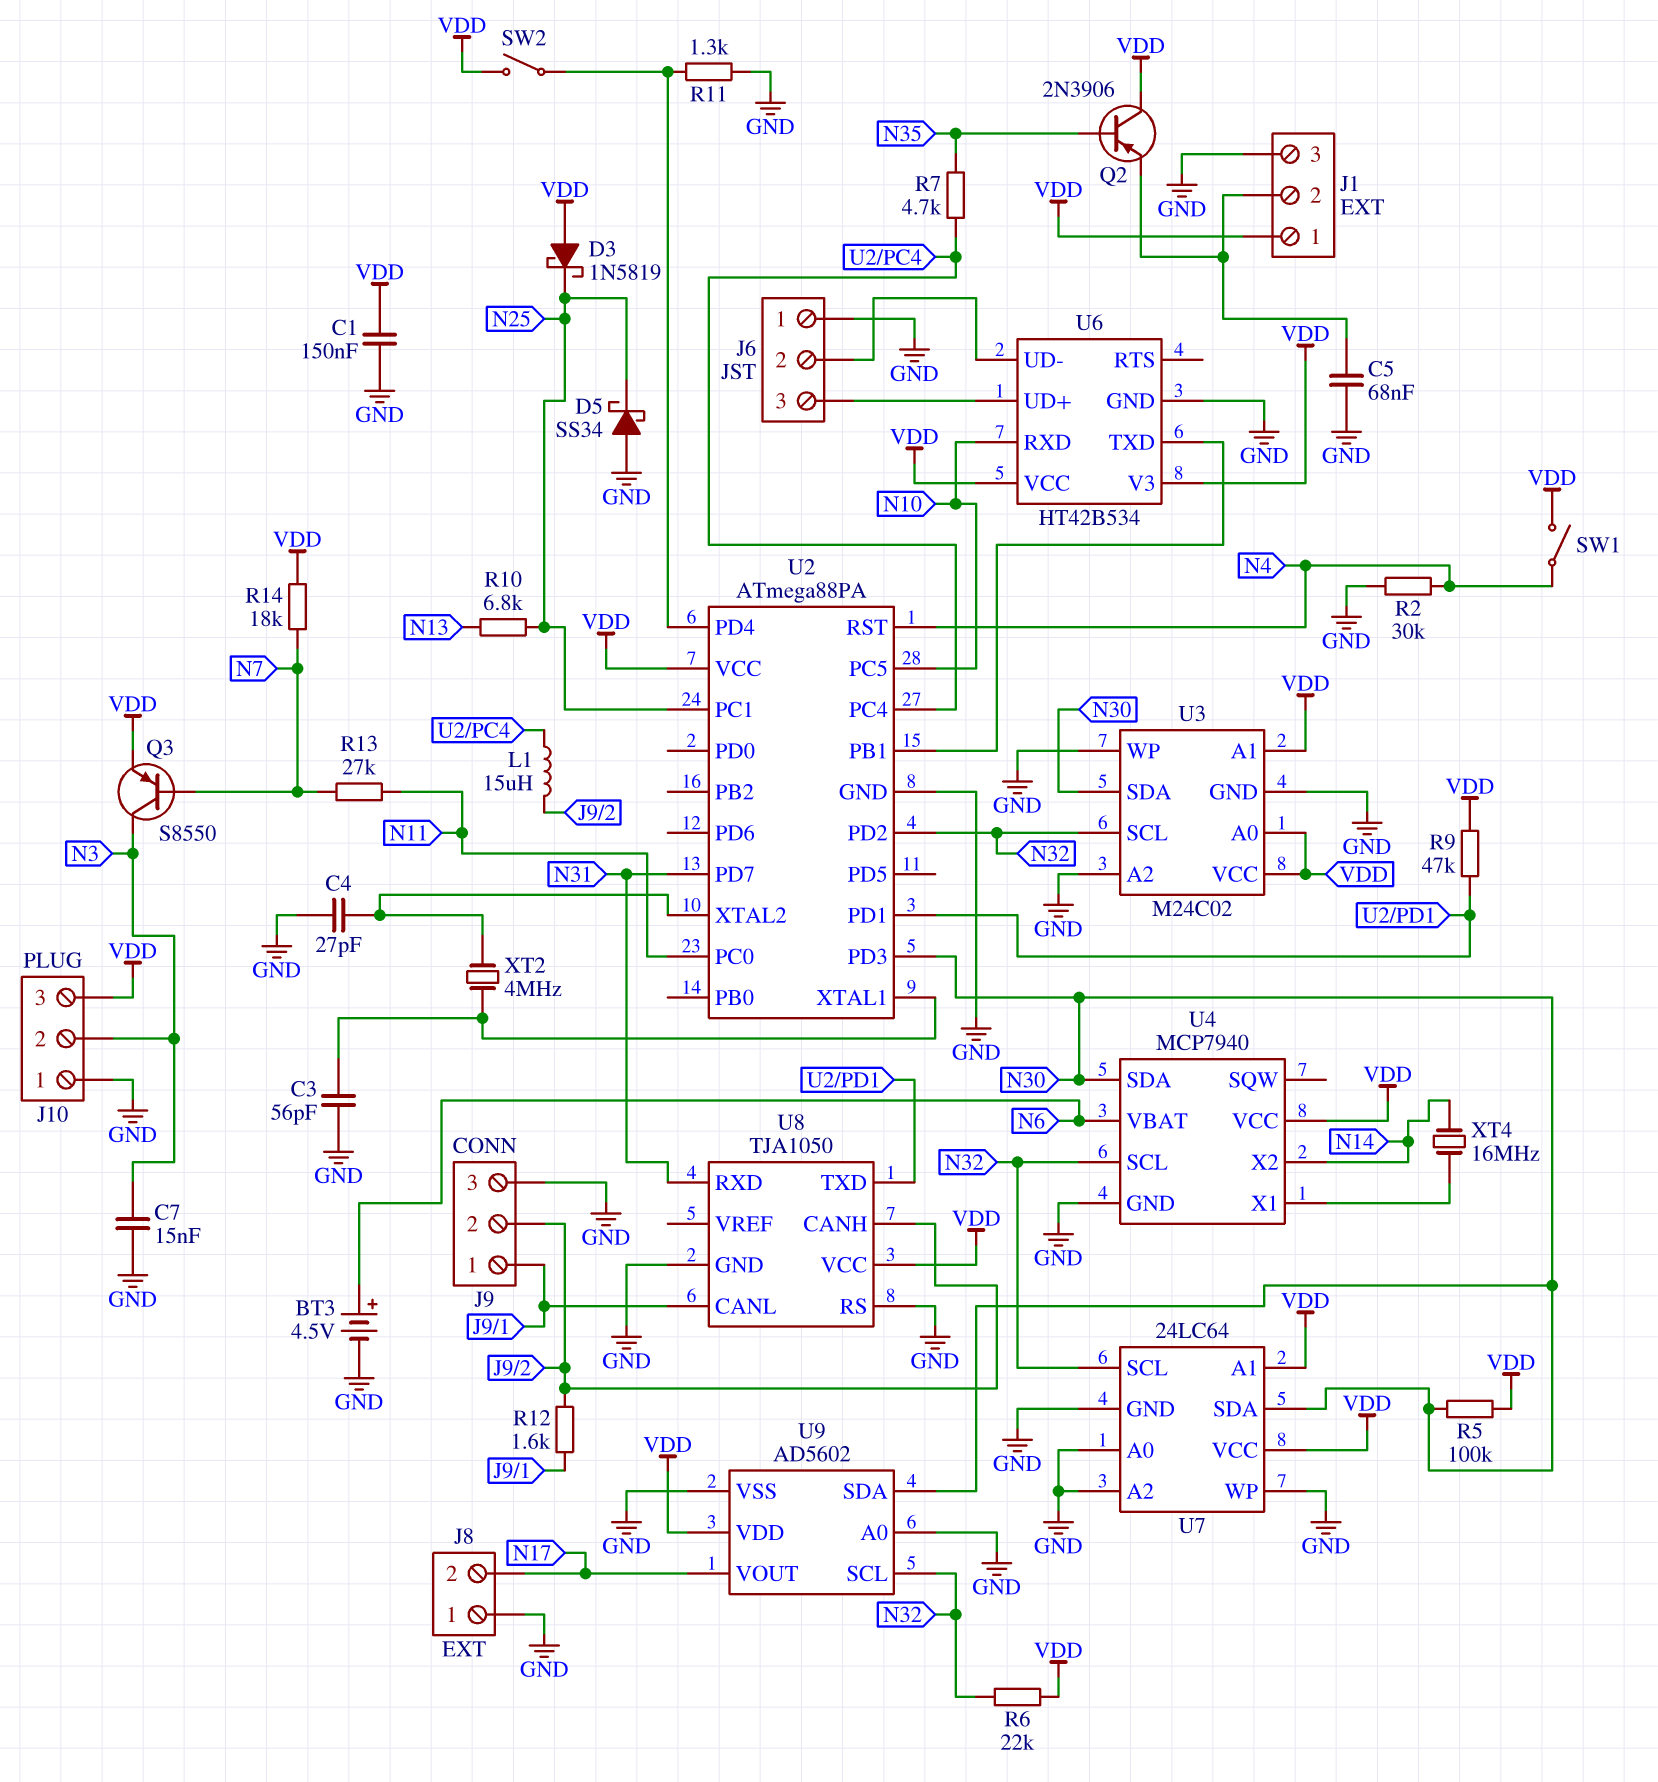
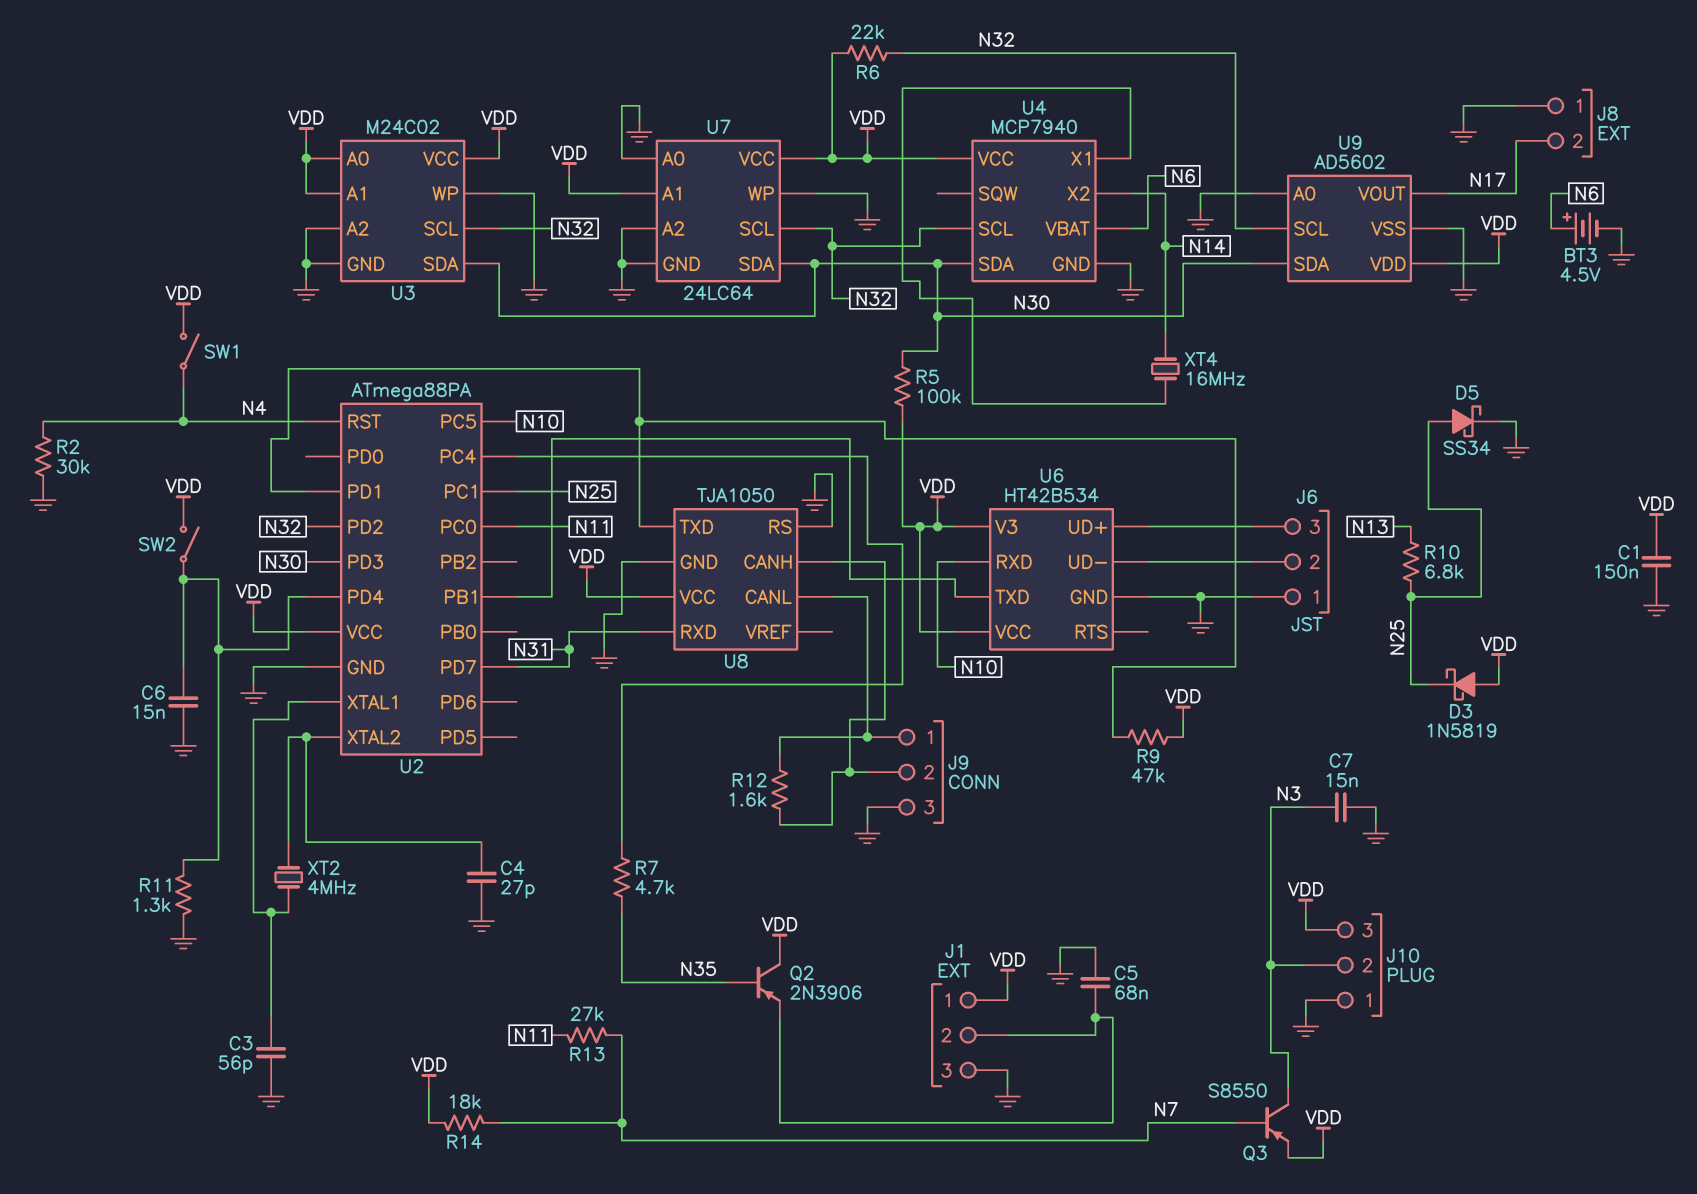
C6: none -> 15nF (GND, U2/PD4)
D5: schottky SS34 (A GND, K N25) -> schottky SS34 (A N25, K GND)
L1: 15uH (J9/2, U2/PC4) -> none

